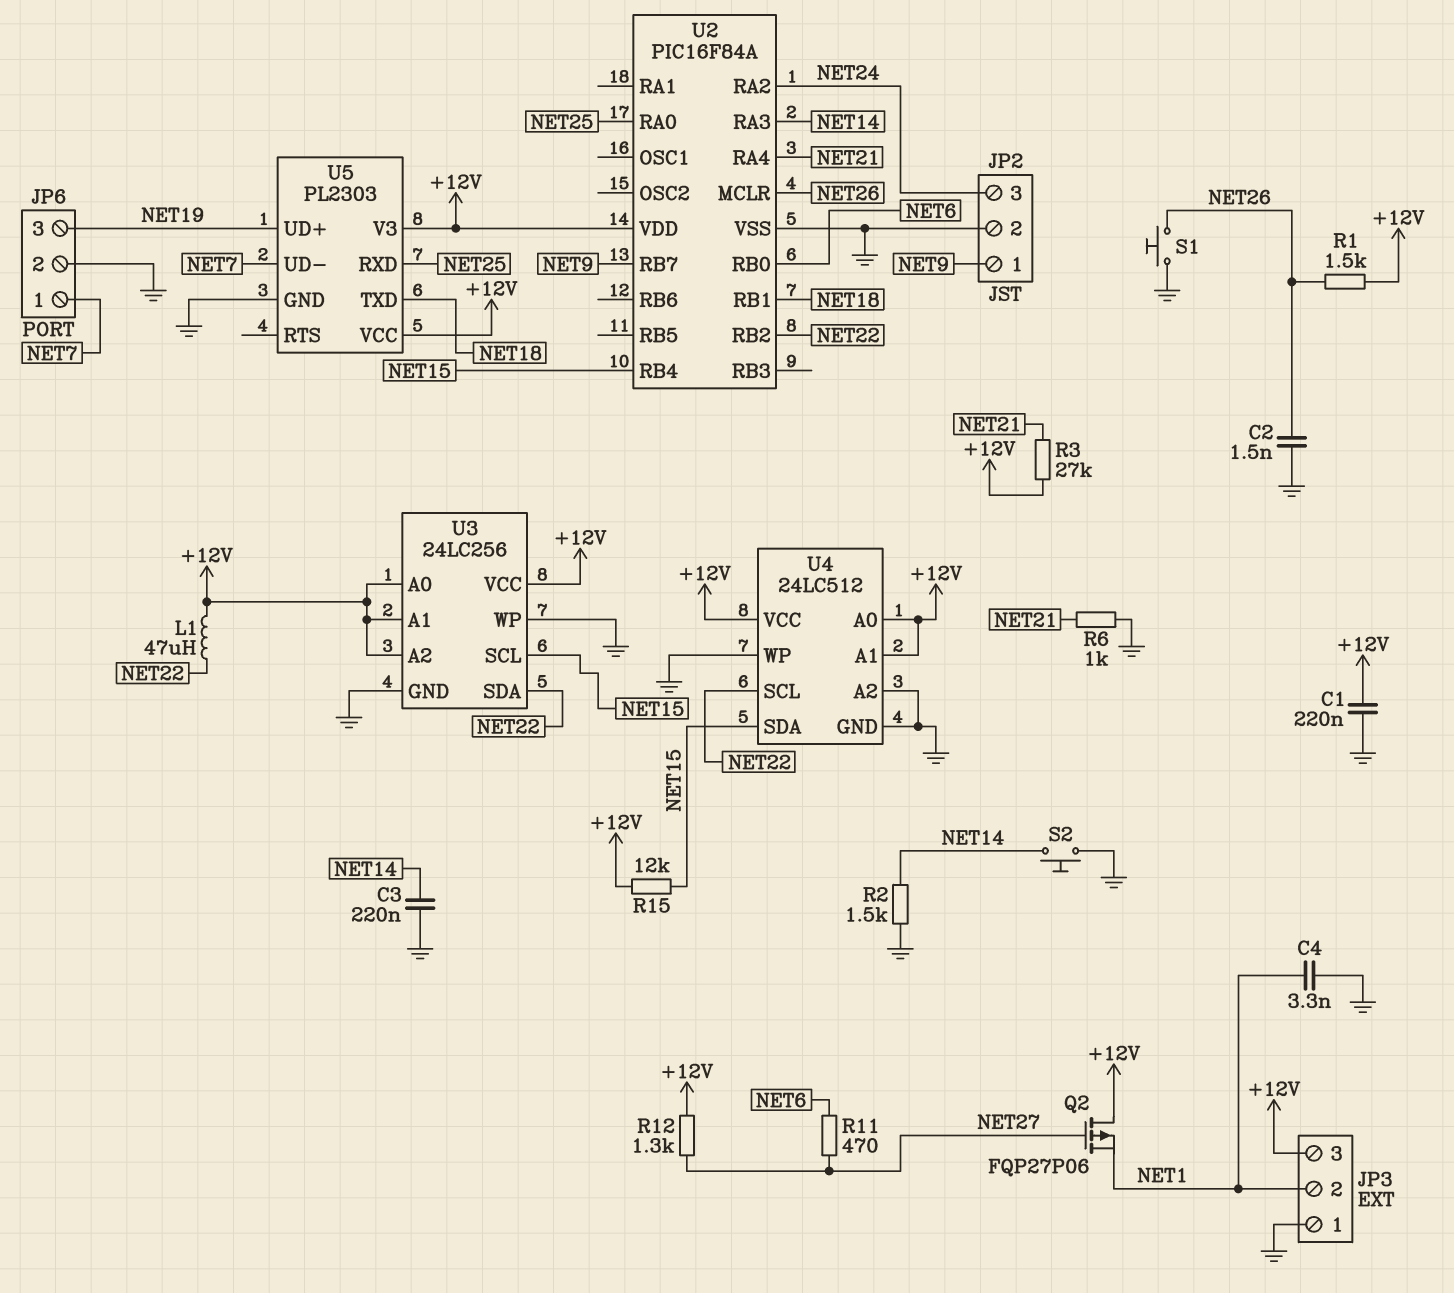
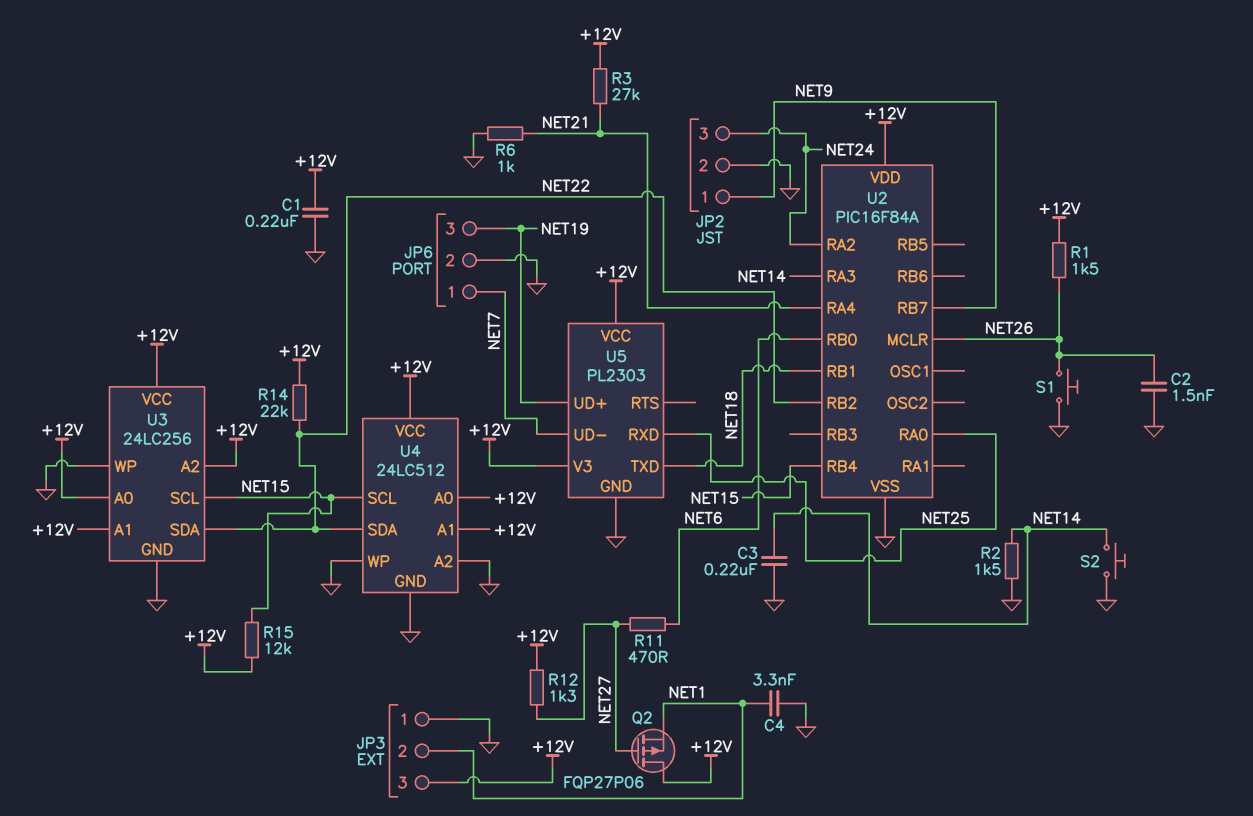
L1: 47uH (+12V, NET22) -> none
R14: none -> 22k (+12V, NET22)
U4 pin SCL: NET22 -> NET15
U4 pin SDA: NET15 -> NET22

